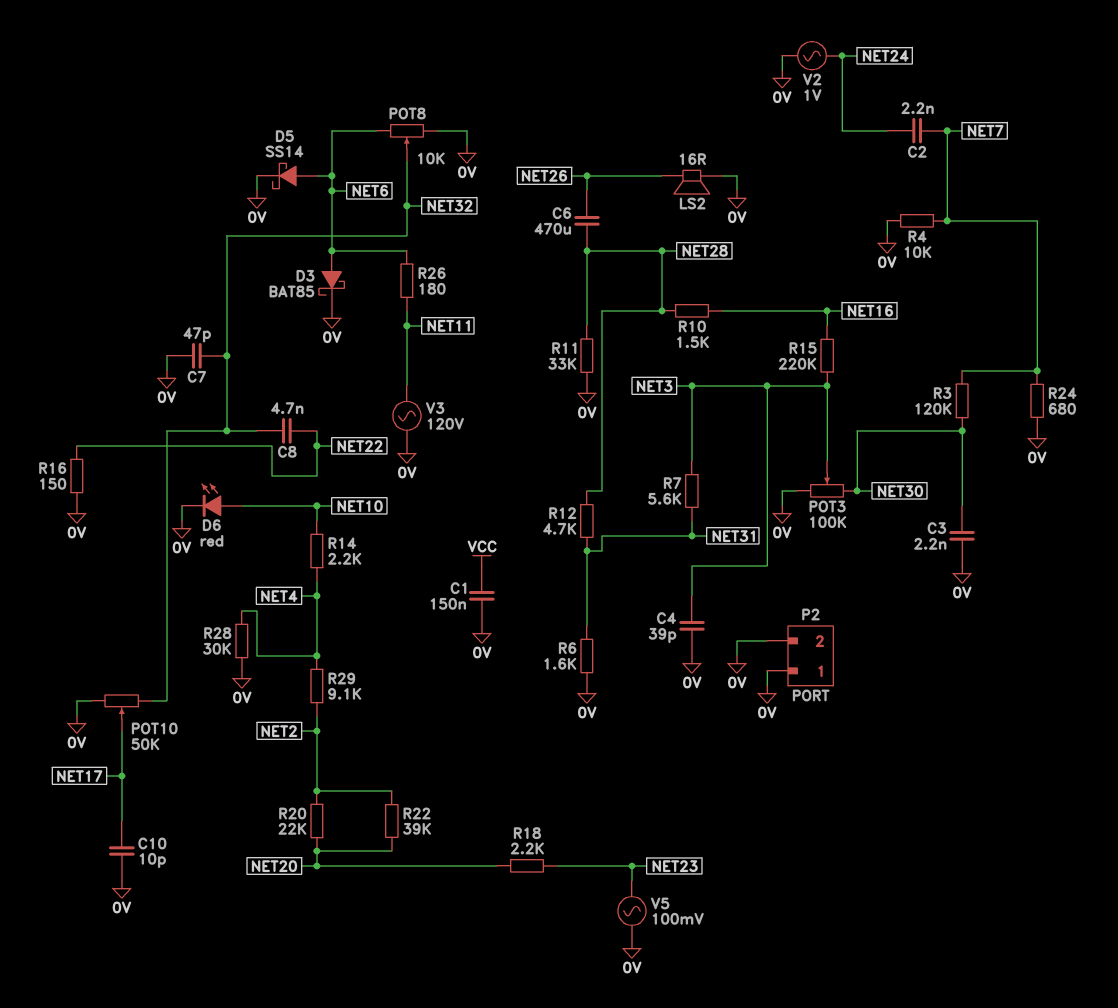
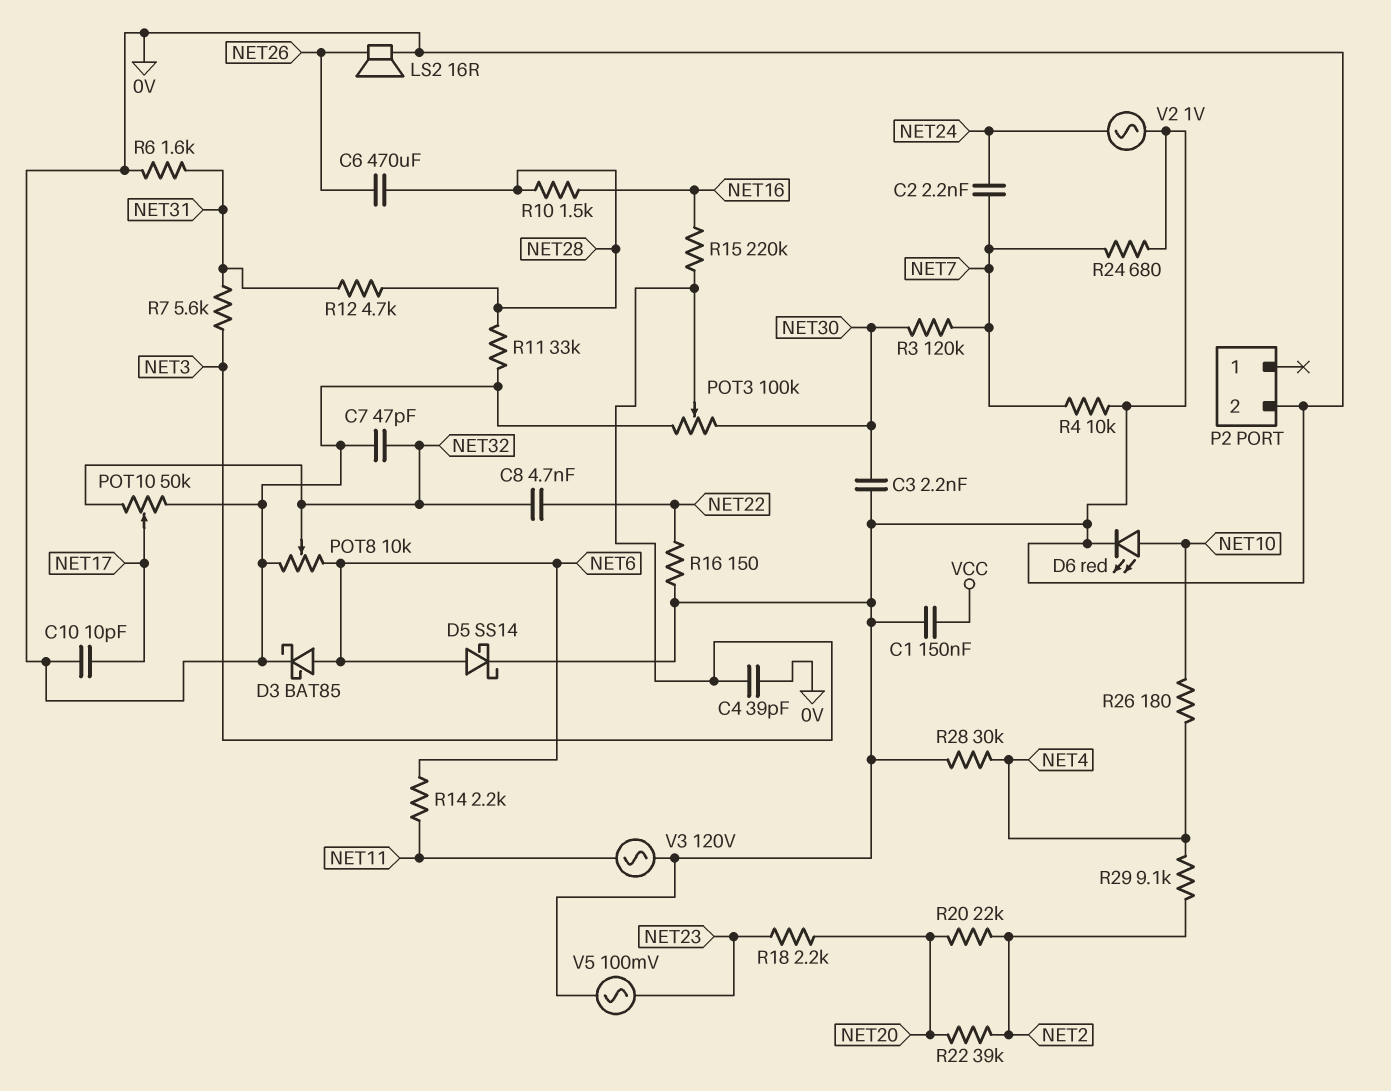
P2 pin 1: 0V -> none
R14: 2.2k (NET4, NET10) -> 2.2k (NET6, NET11)
R26: 180 (NET6, NET11) -> 180 (NET4, NET10)

